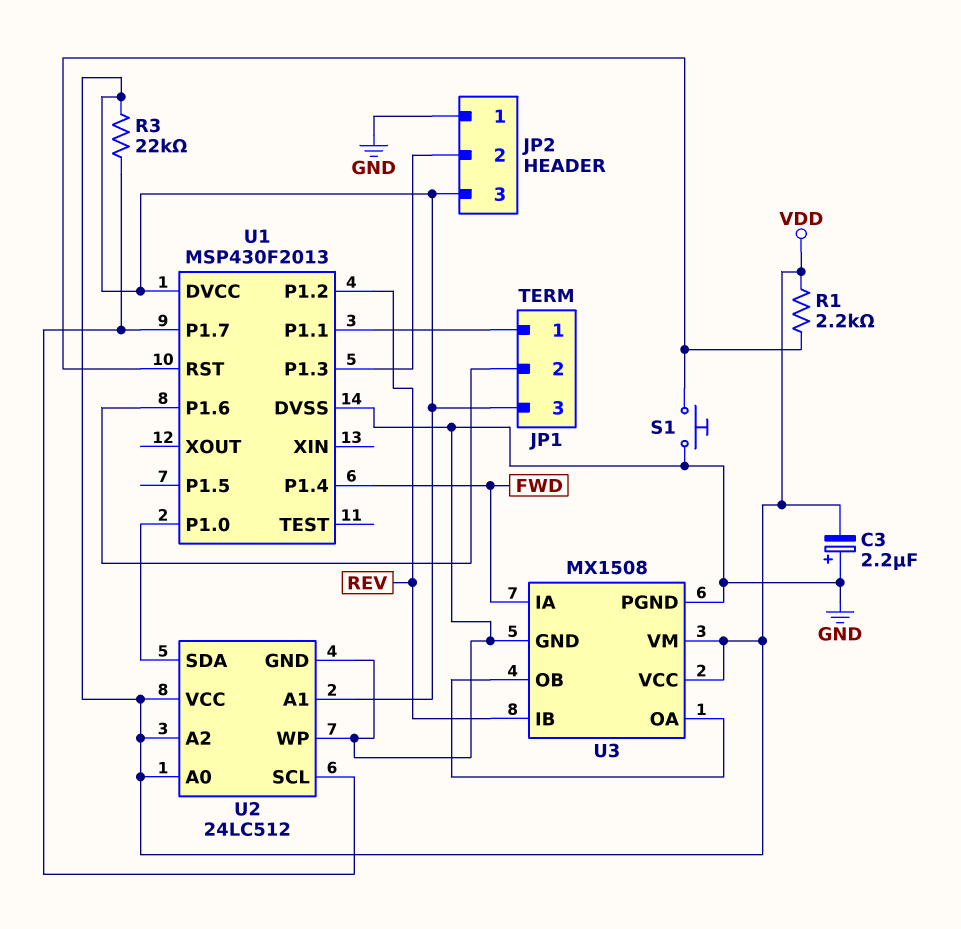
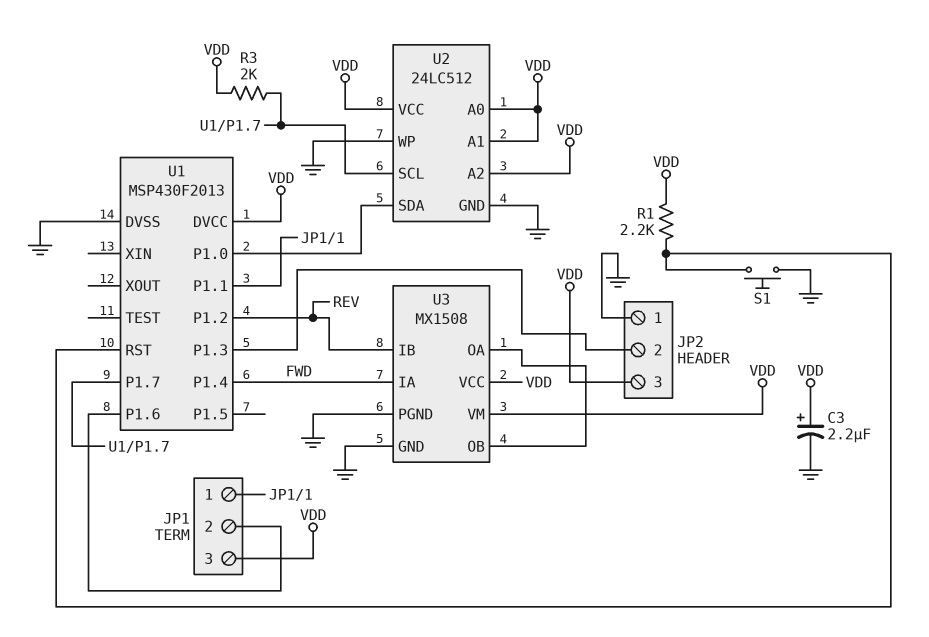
C3: 2.2uF (plus GND, minus VDD) -> 2.2uF (plus VDD, minus GND)
R3: 22k (U1/P1.7, VDD) -> 2k (U1/P1.7, VDD)

